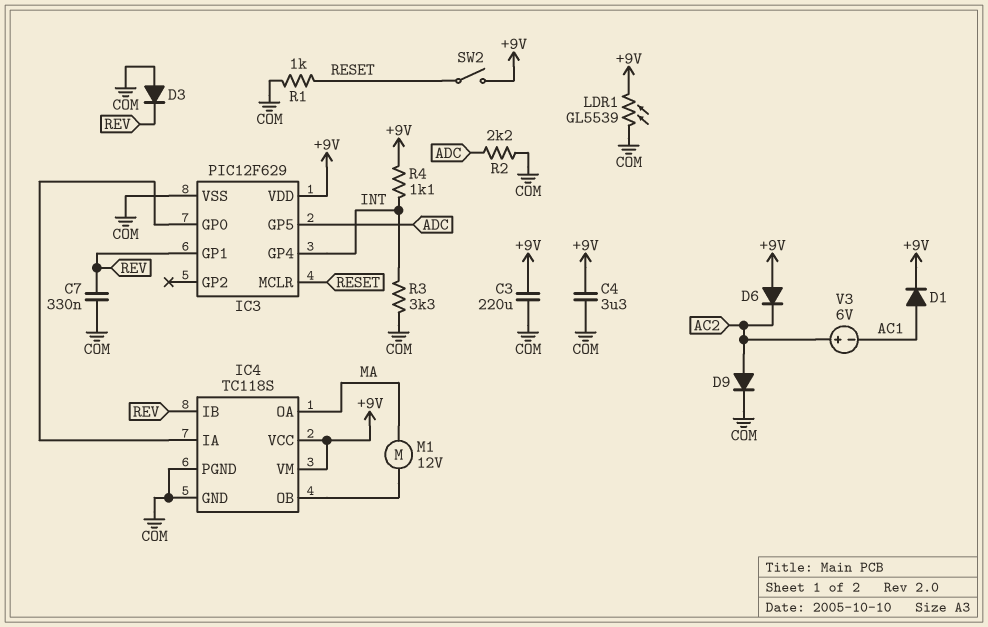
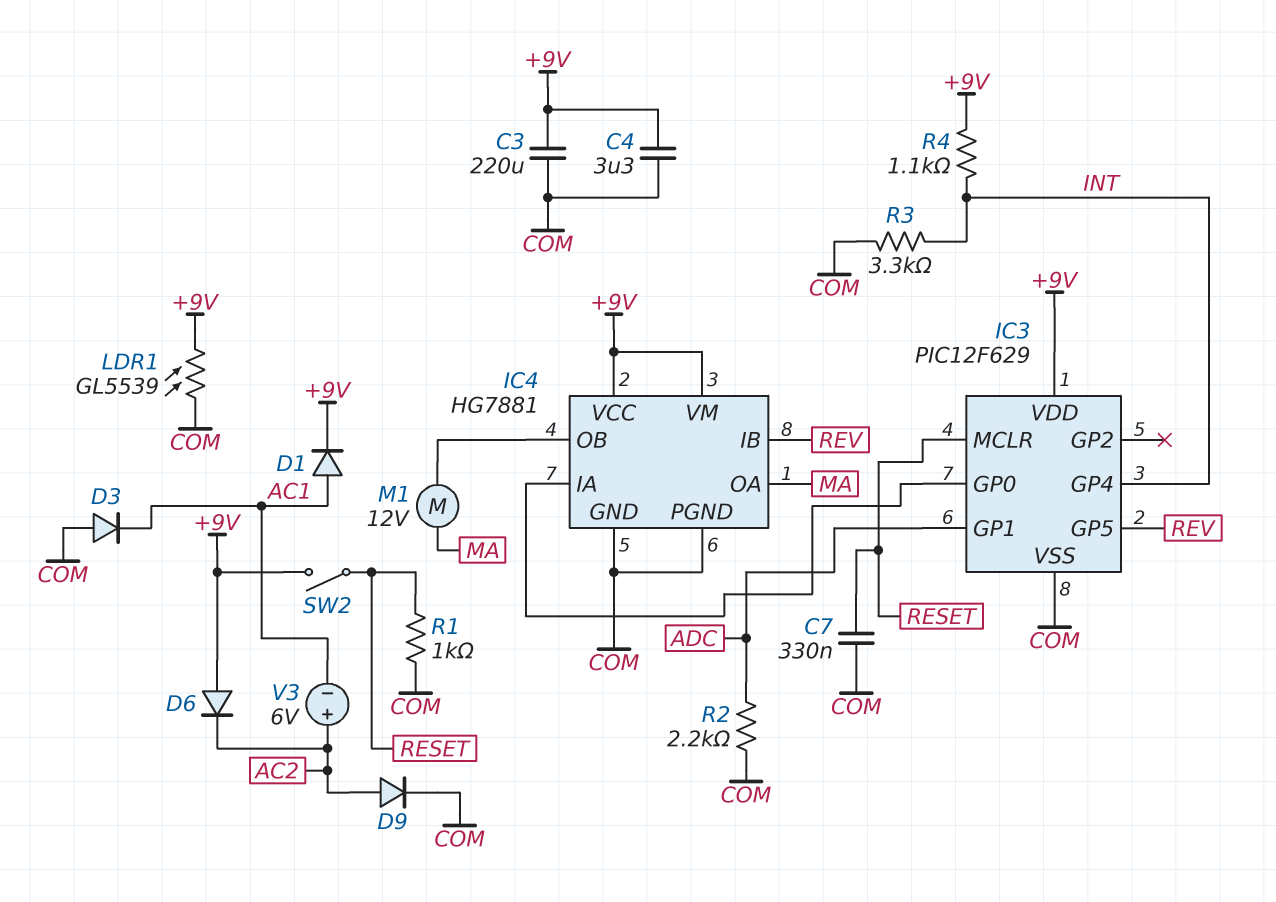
C7: 330nF (COM, REV) -> 330nF (COM, RESET)
D3: diode (A COM, K REV) -> diode (A COM, K AC1)
IC3 pin GP1: REV -> ADC
IC3 pin GP5: ADC -> REV
IC4: TC118S -> HG7881

